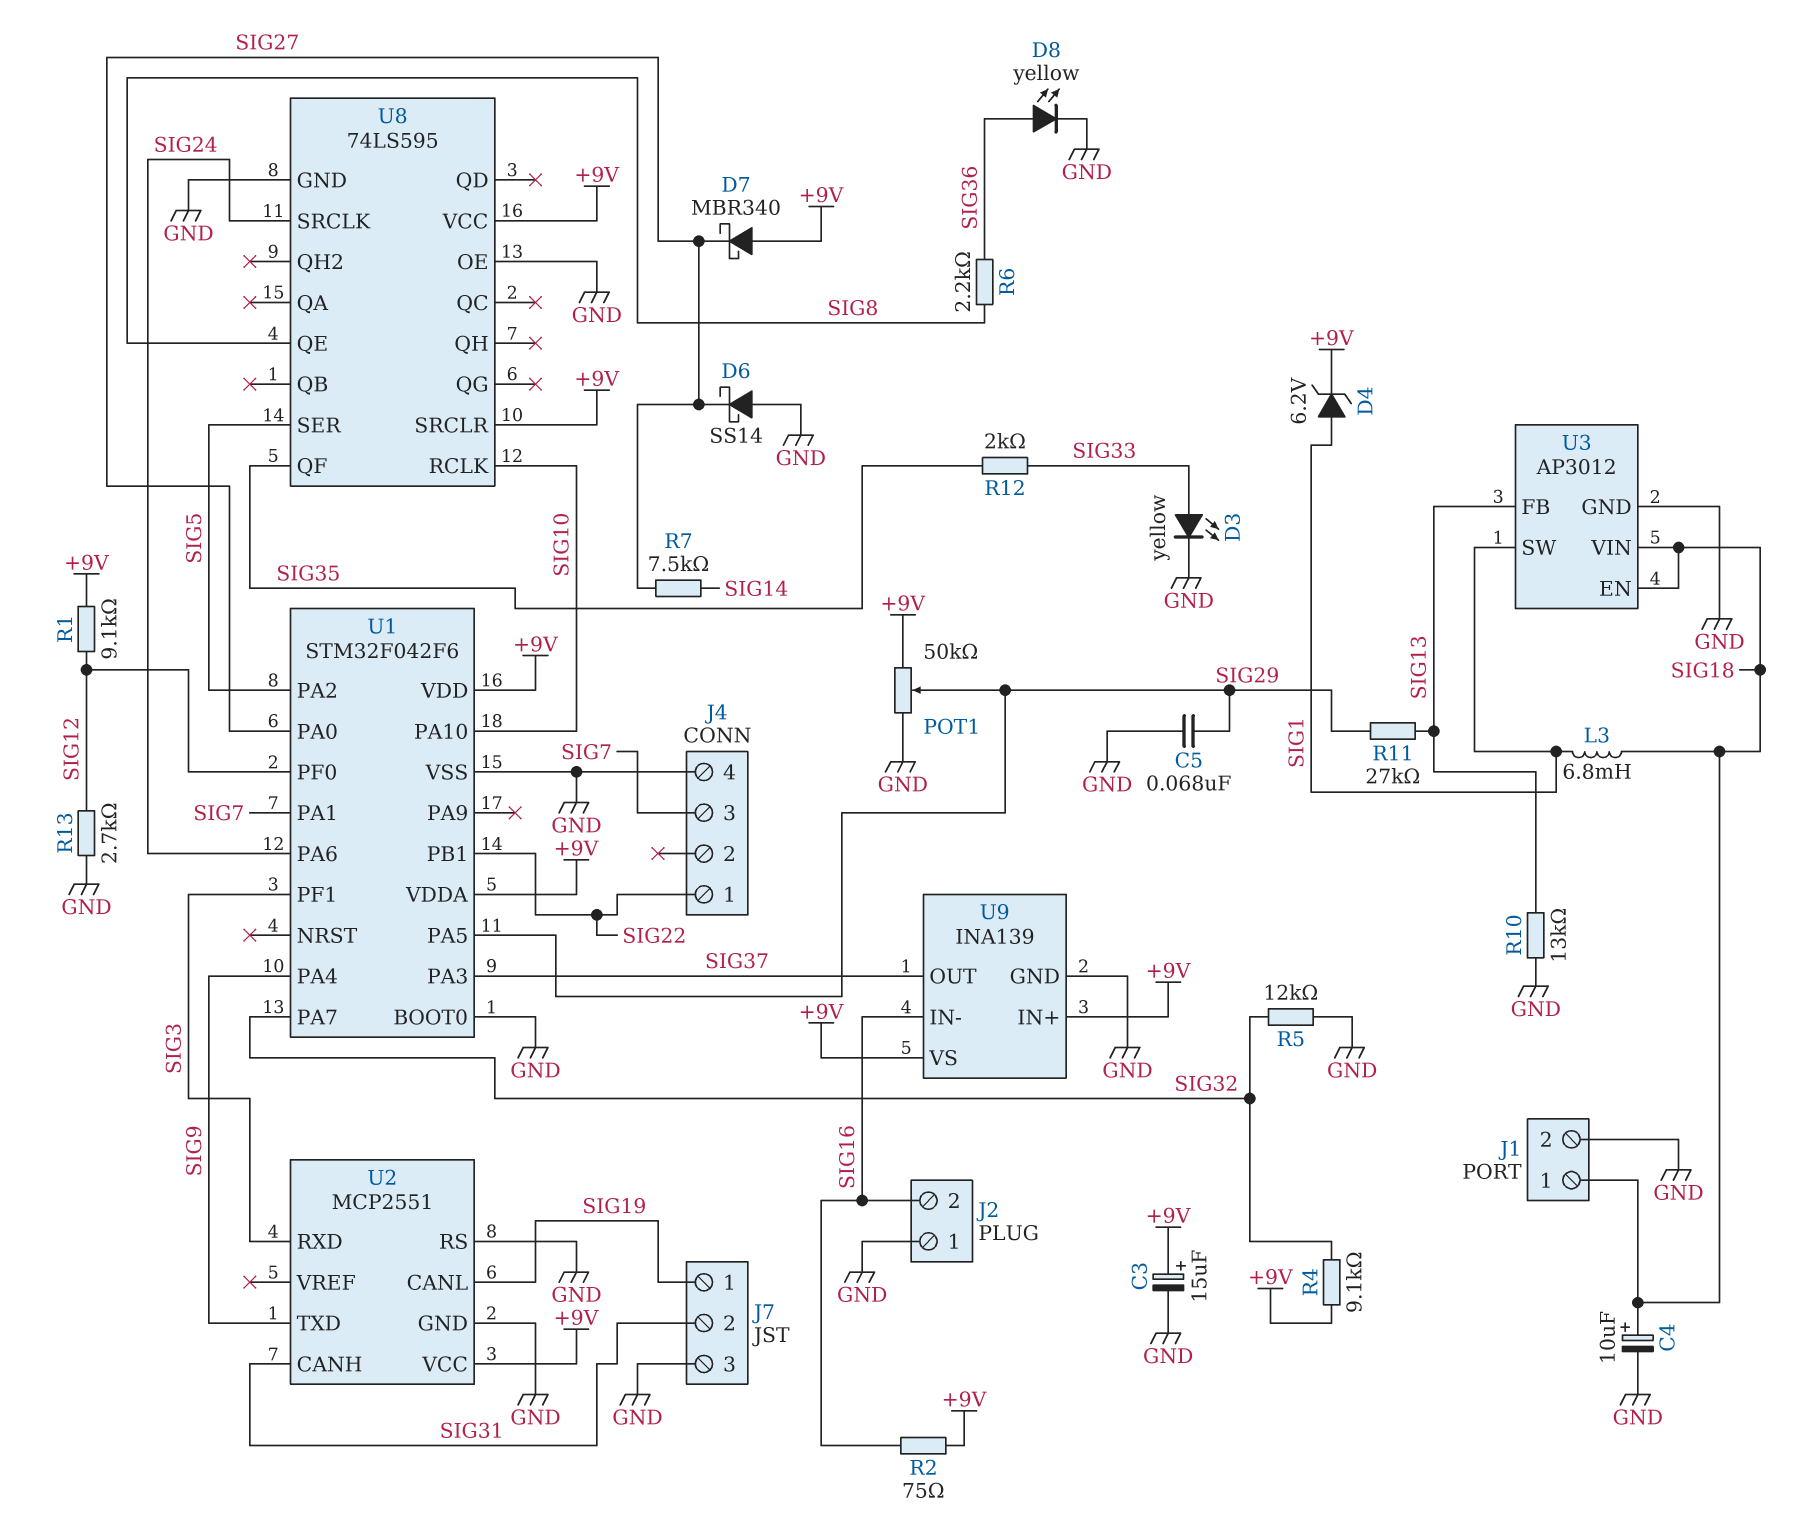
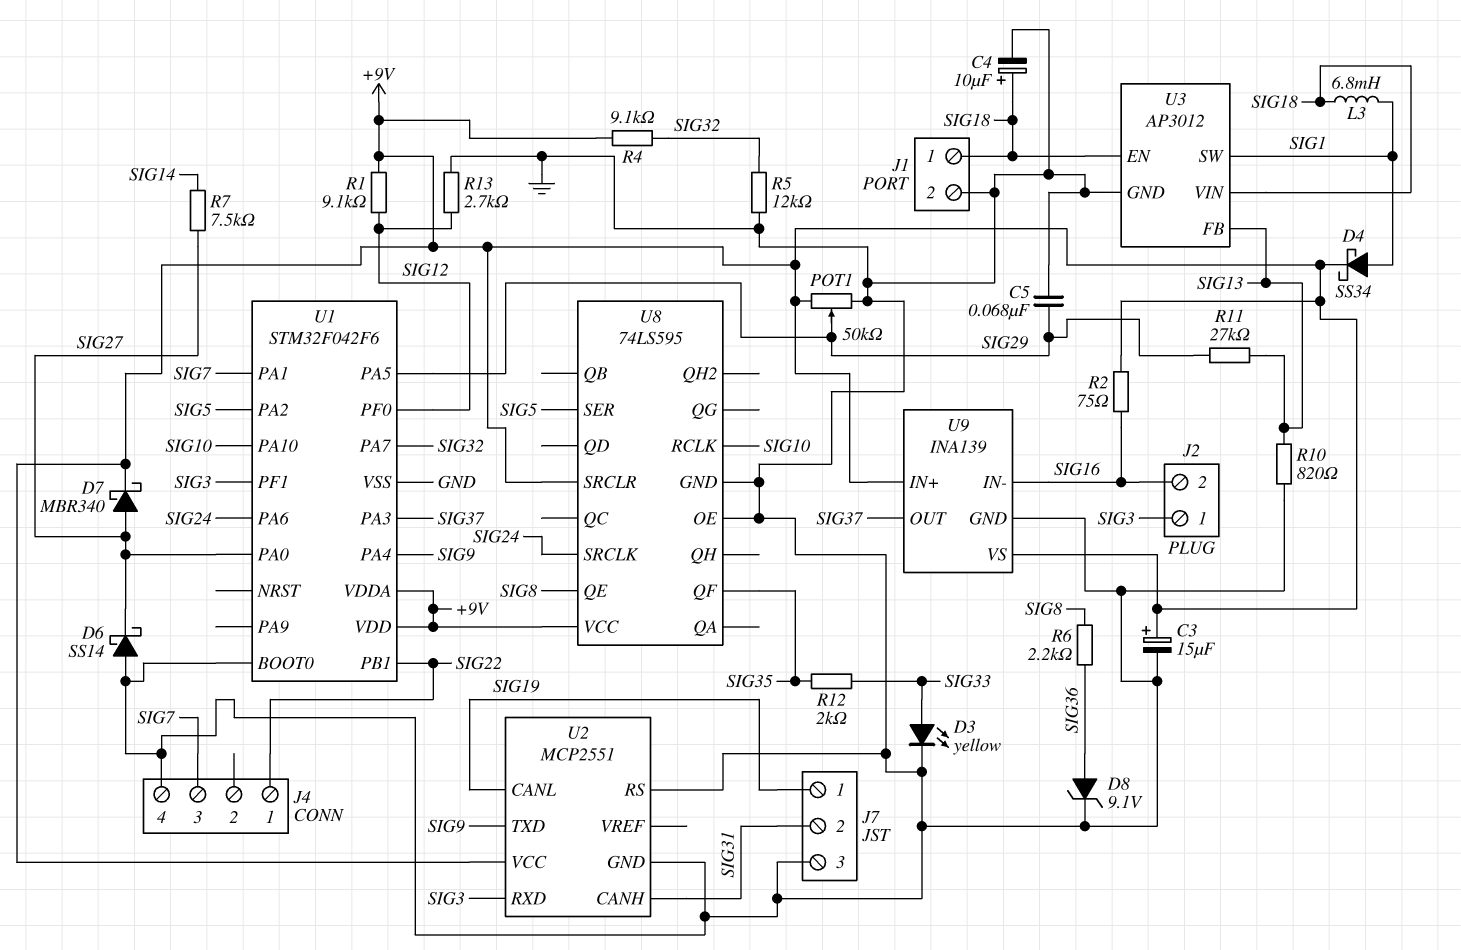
D4: zener 6.2V (A SIG1, K +9V) -> schottky SS34 (A SIG1, K +9V)
D7: schottky MBR340 (A +9V, K SIG27) -> schottky MBR340 (A SIG27, K +9V)
D8: LED yellow (A SIG36, K GND) -> zener 9.1V (A SIG36, K GND)
J2 pin 1: GND -> SIG3
R10: 13k (GND, SIG13) -> 820 (GND, SIG13)

